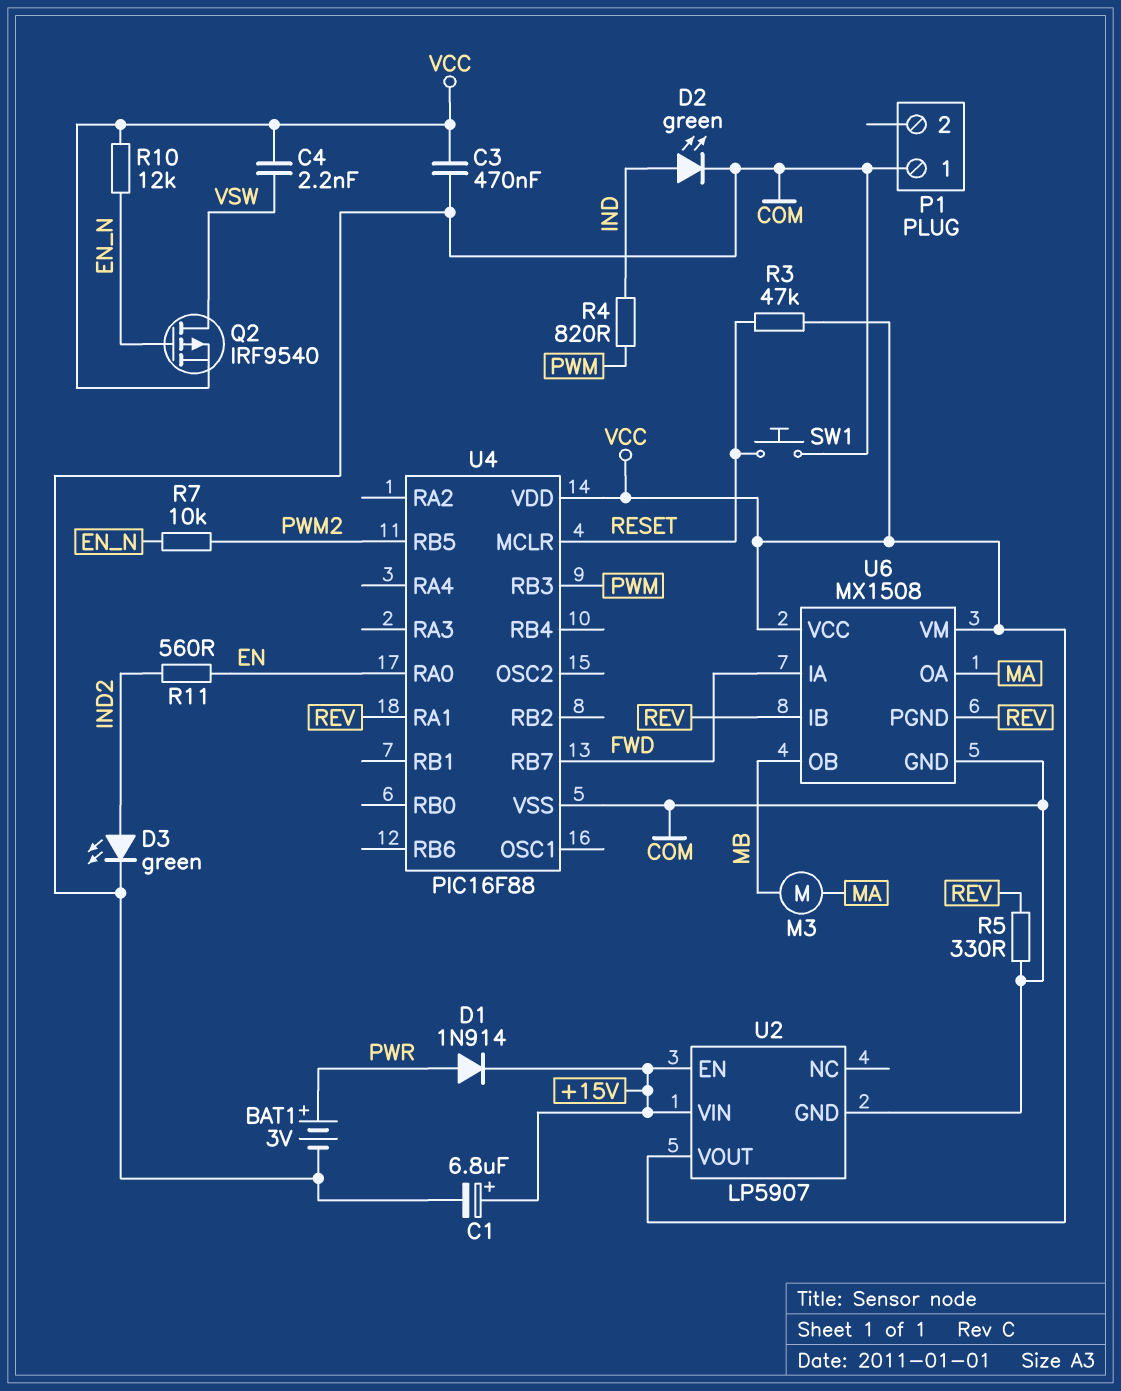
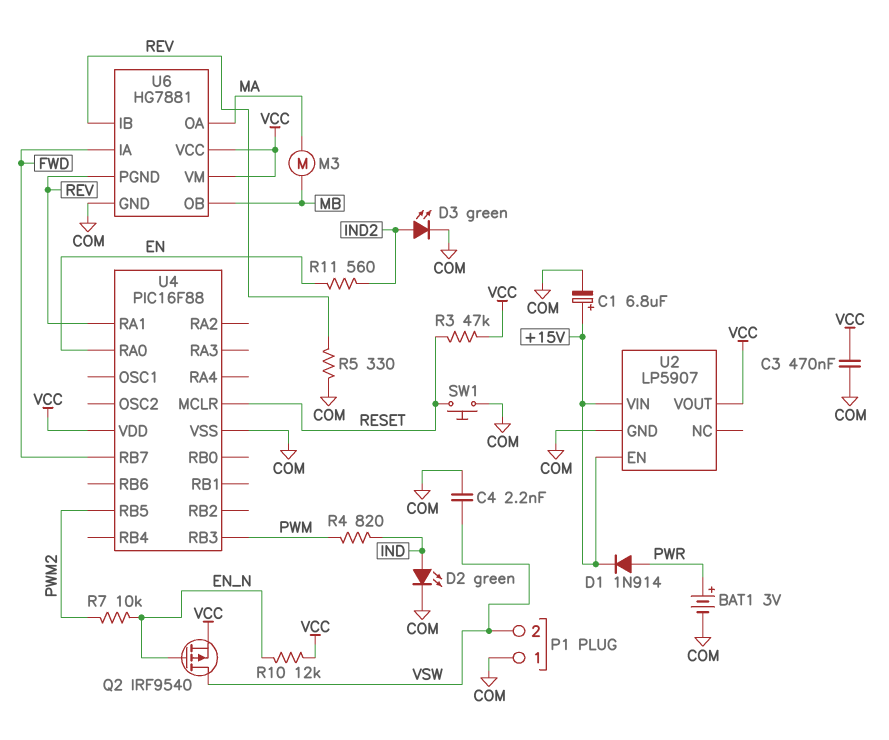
C4: 2.2nF (VCC, VSW) -> 2.2nF (COM, VSW)
P1 pin 2: none -> VSW
U6: MX1508 -> HG7881

